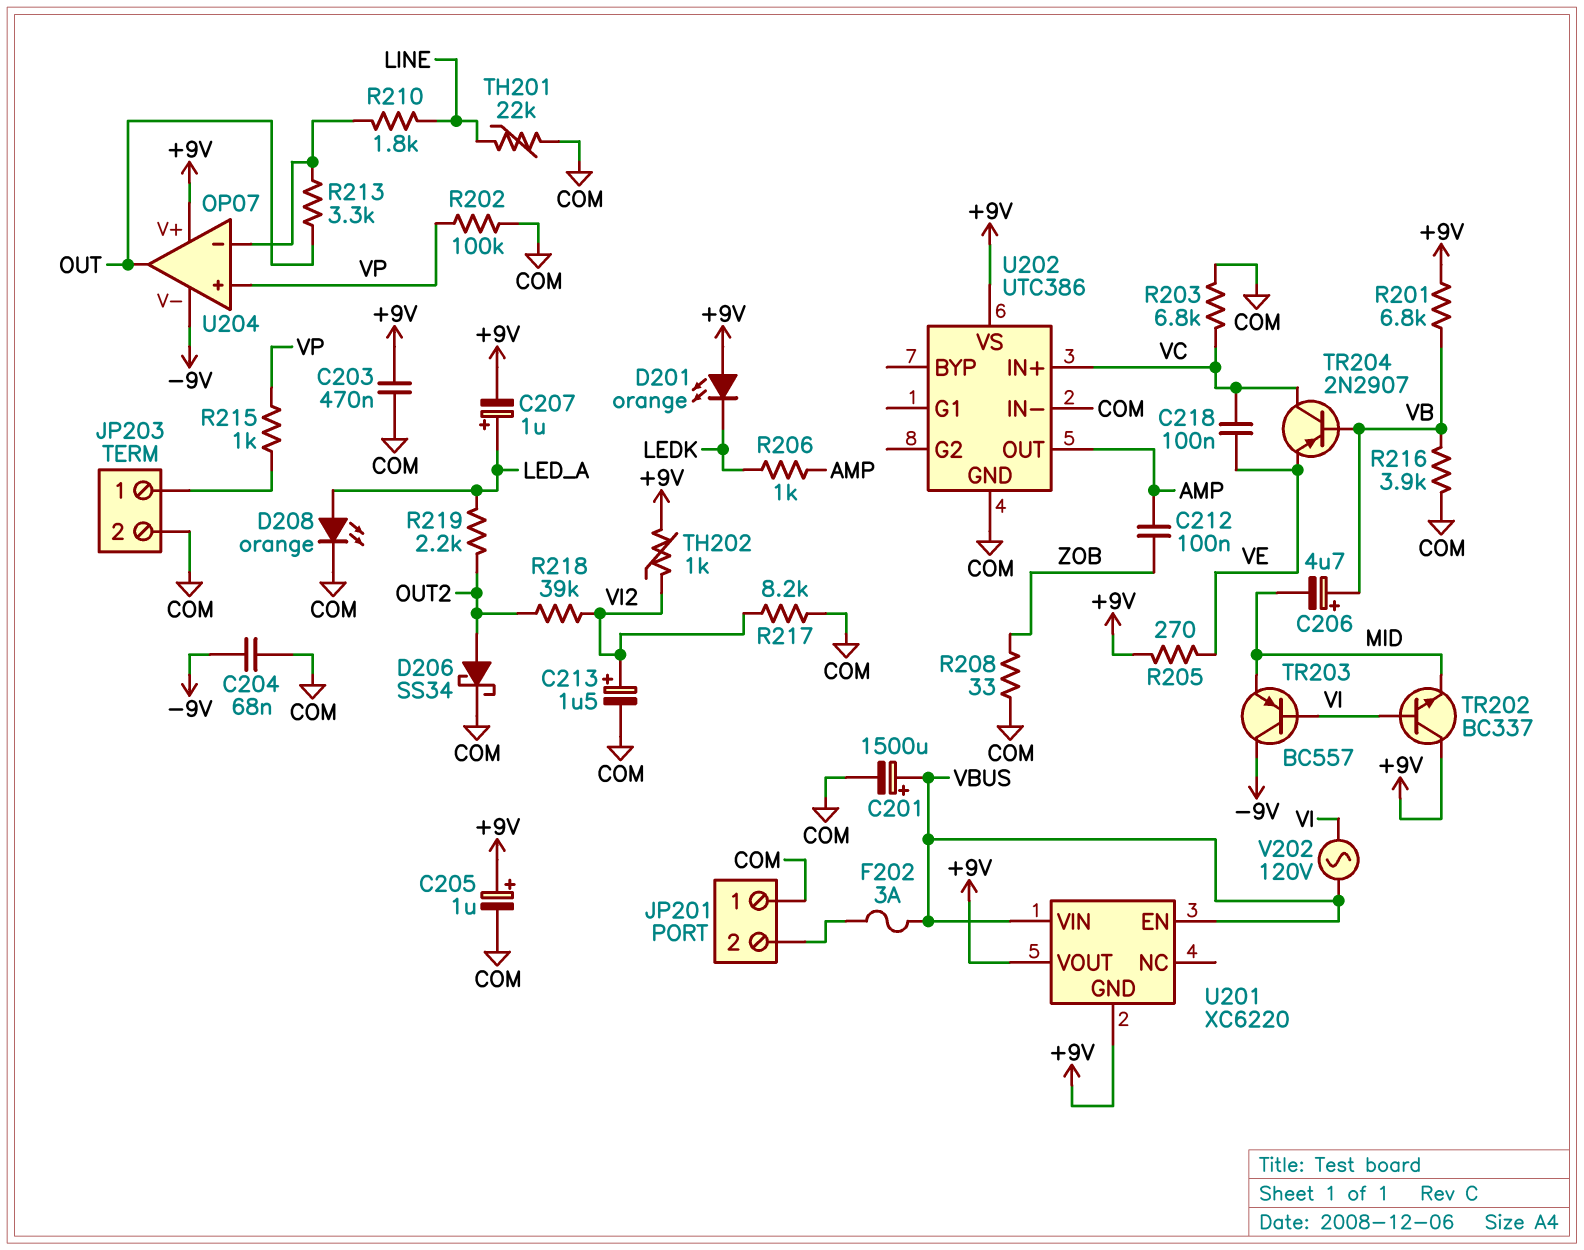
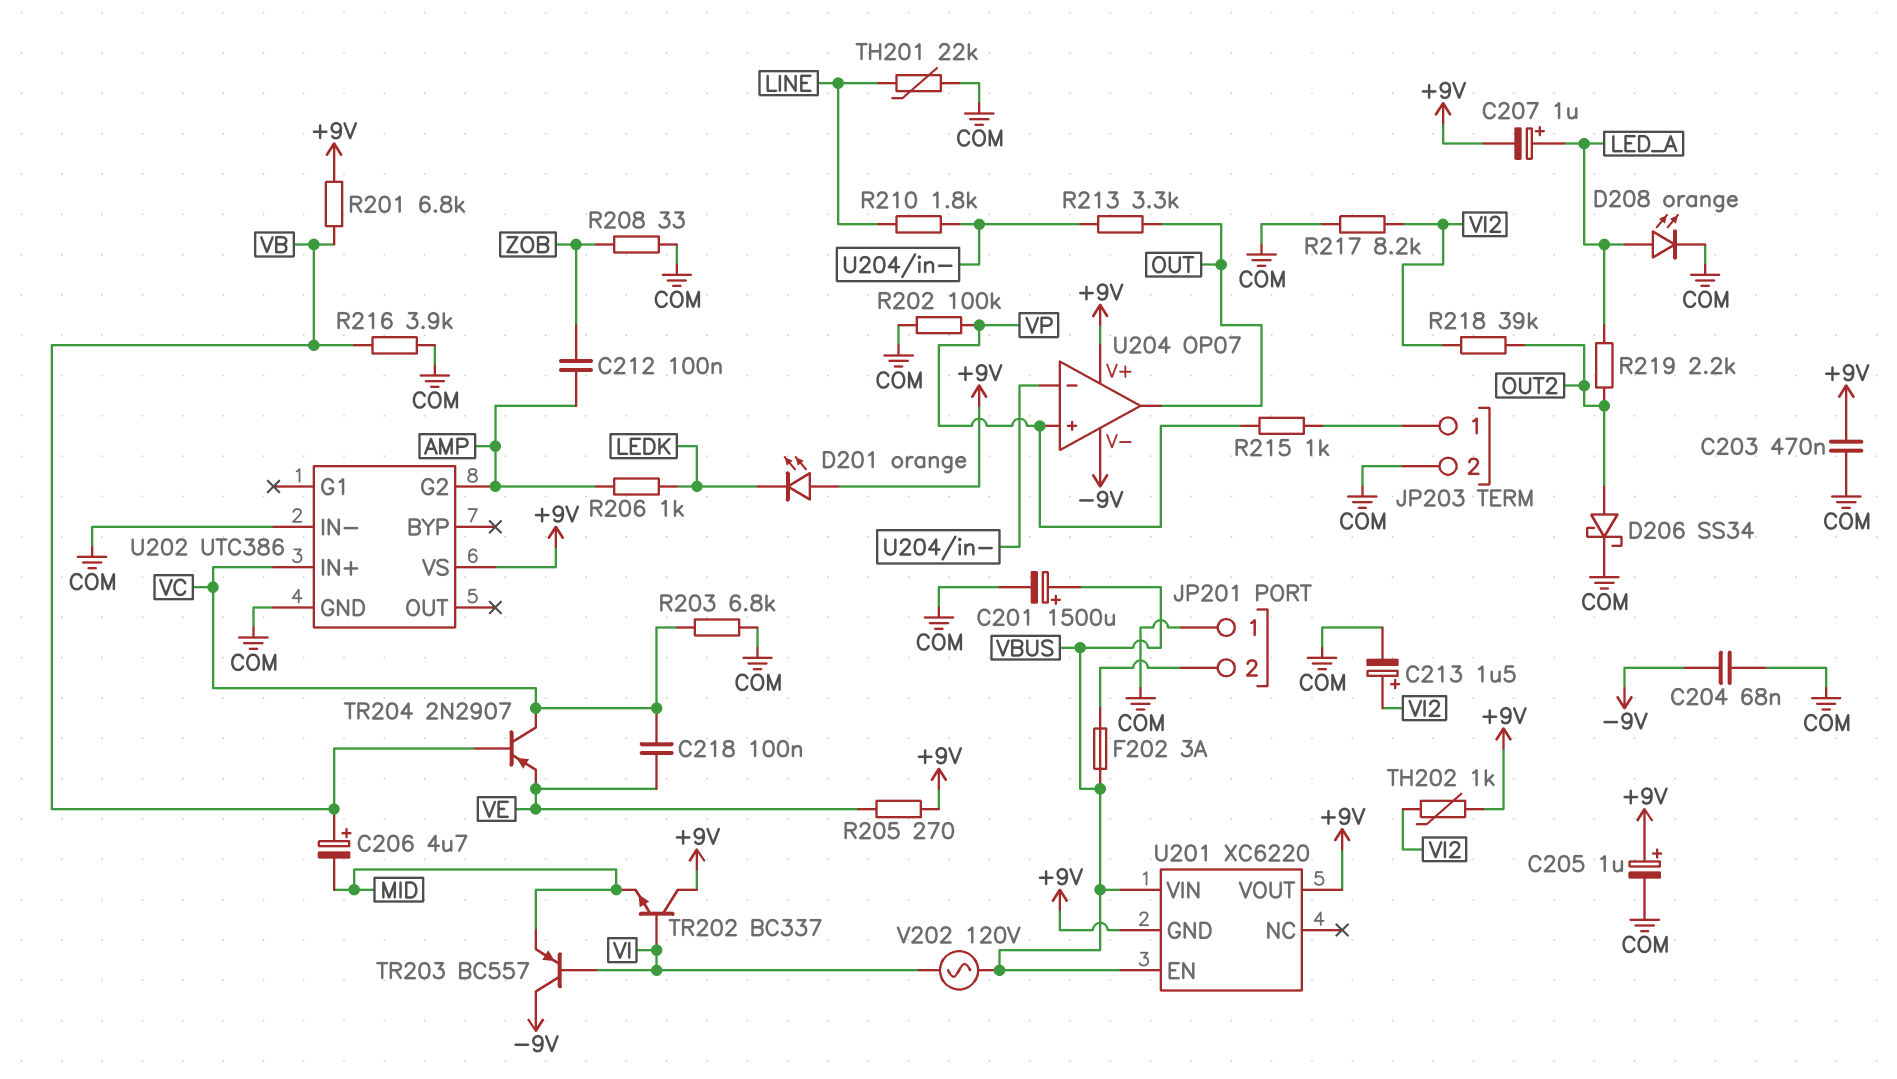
U202 pin G2: none -> AMP
U202 pin OUT: AMP -> none

